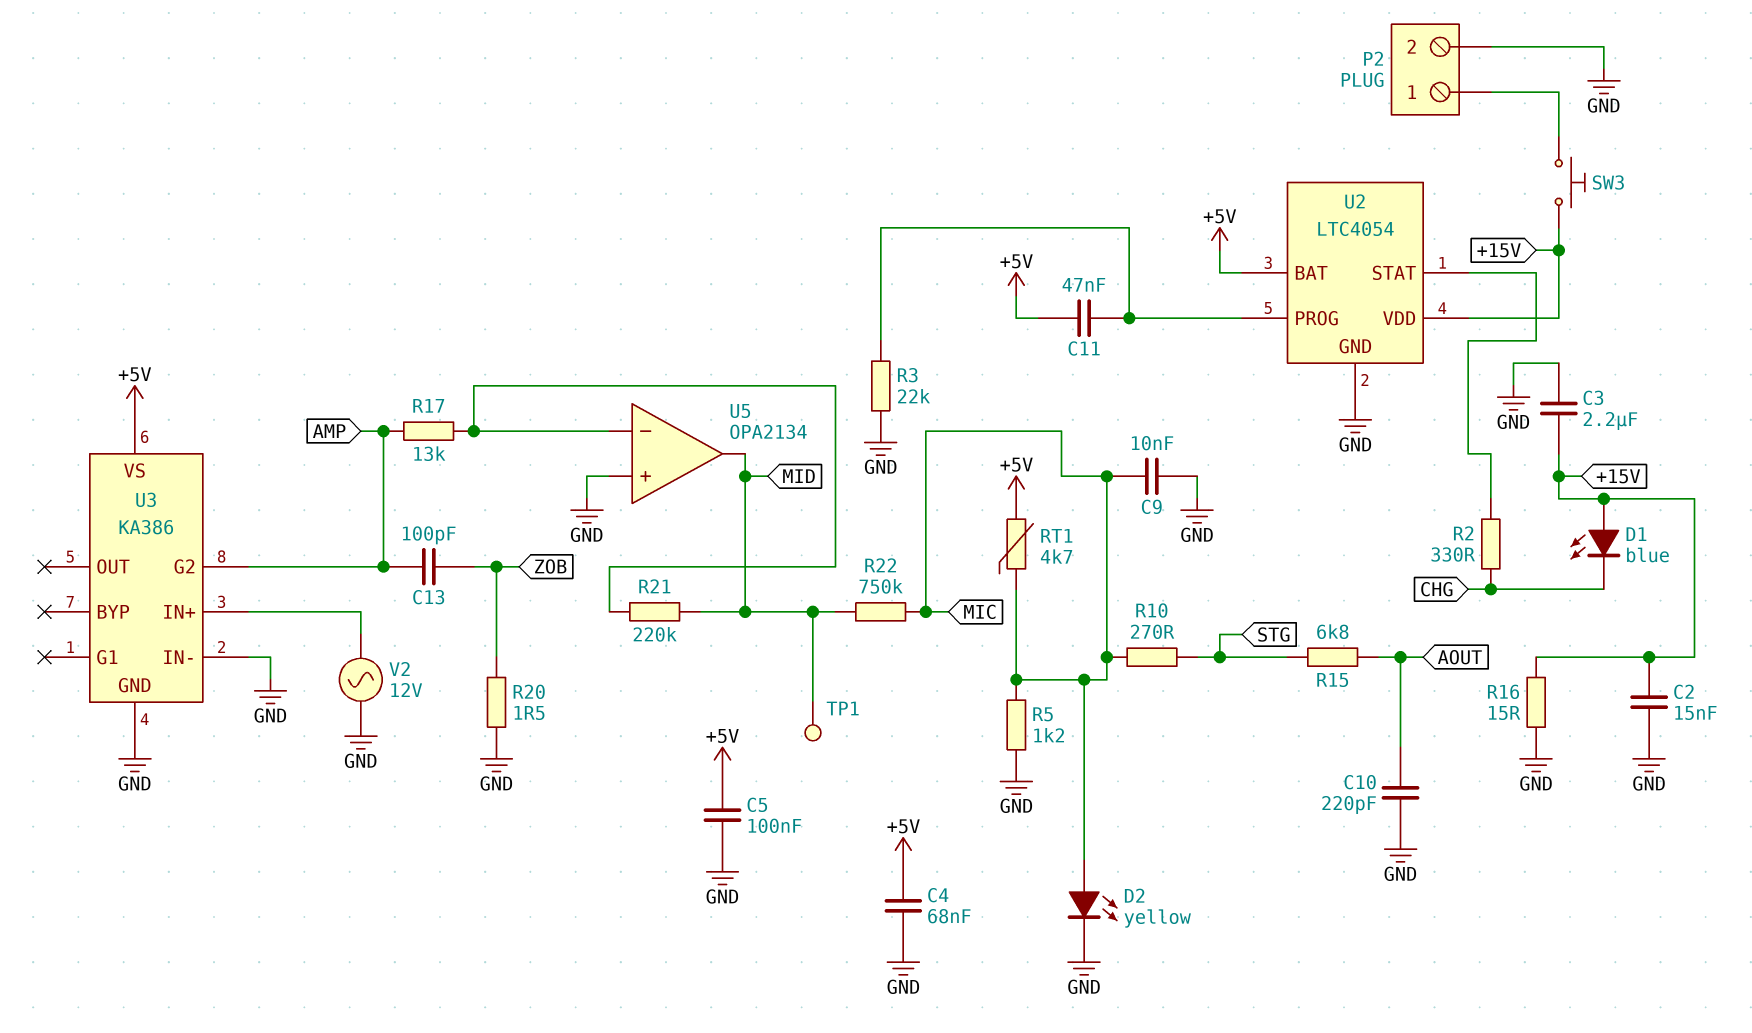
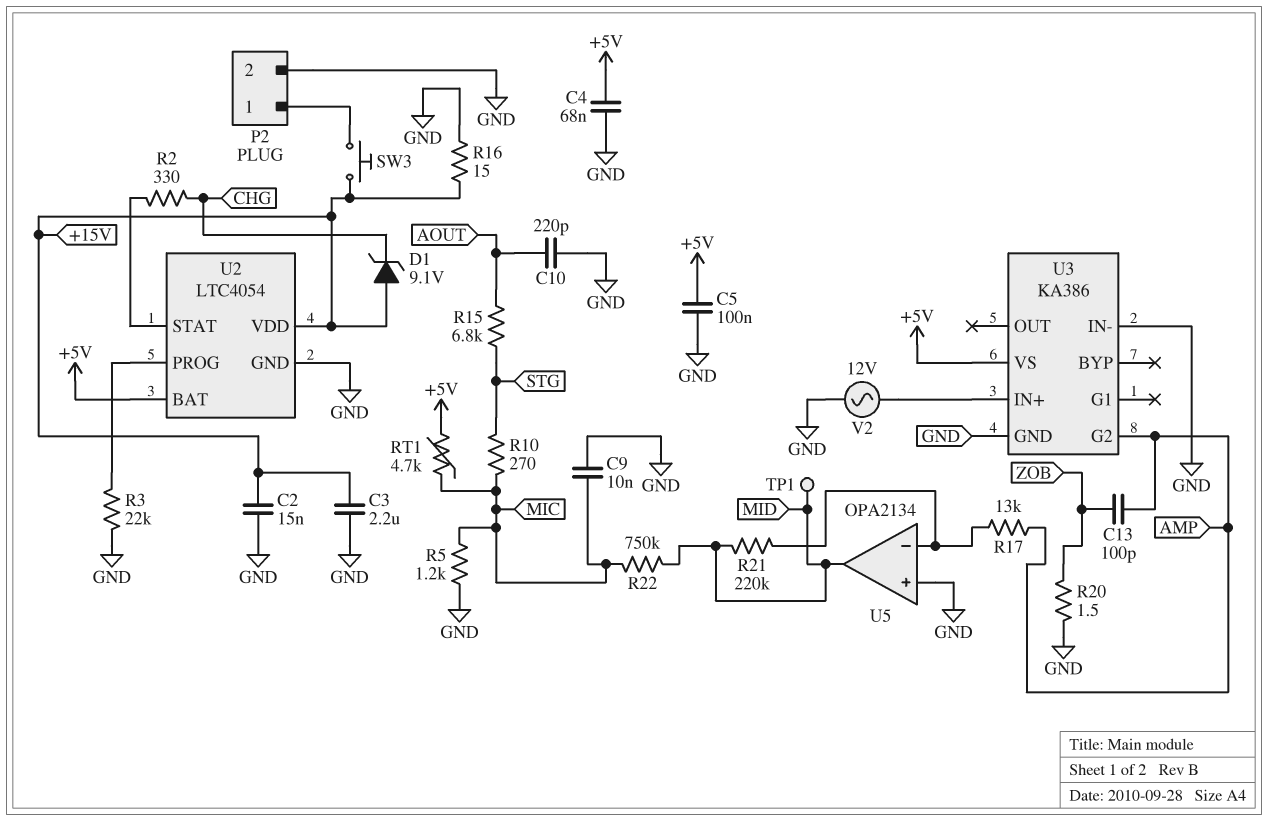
C11: 47nF (+5V, U2/PROG) -> none
D1: LED blue (A +15V, K CHG) -> zener 9.1V (A +15V, K CHG)
D2: LED yellow (A MIC, K GND) -> none

